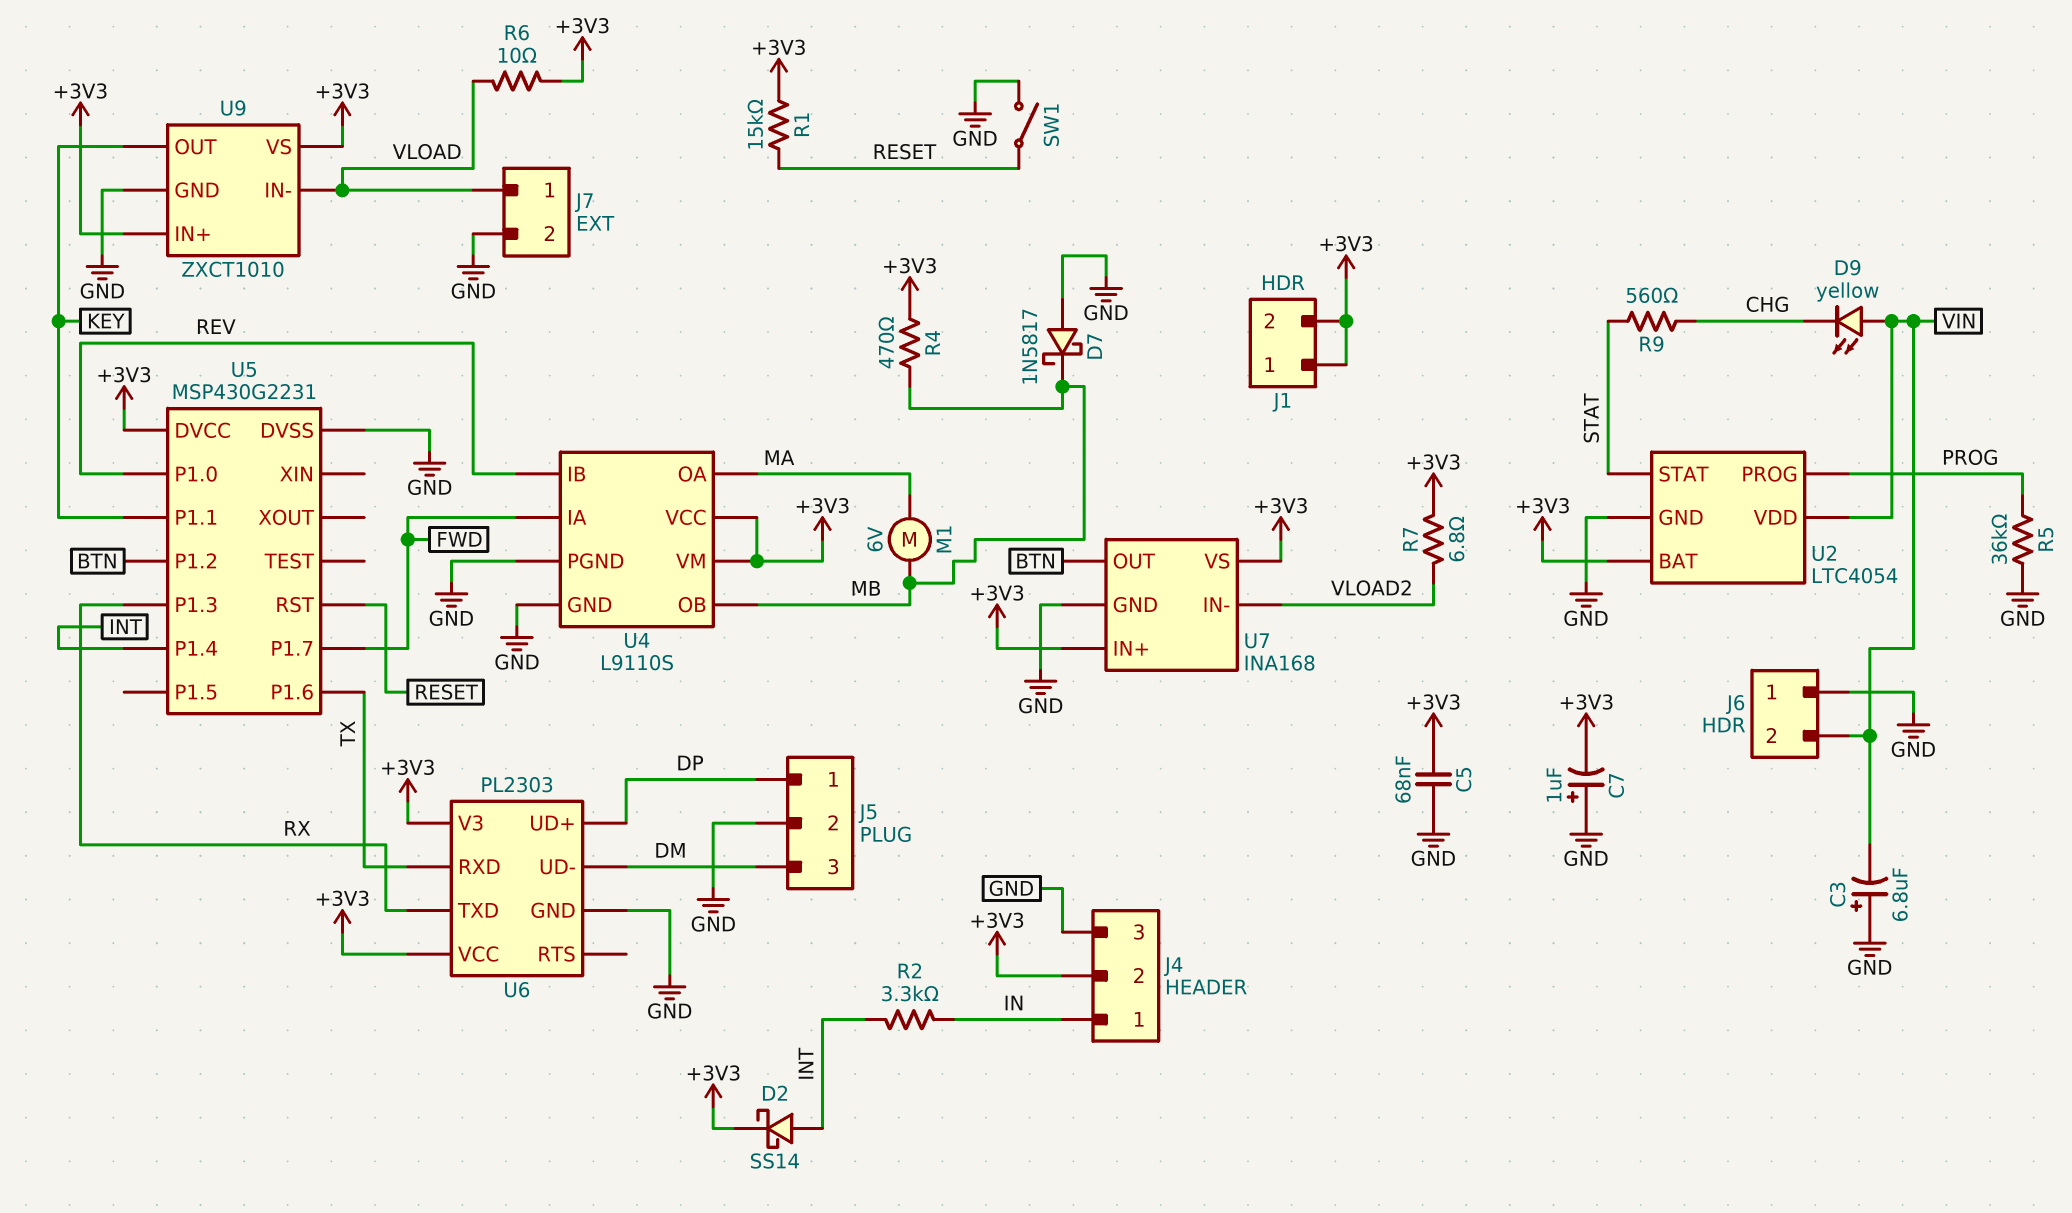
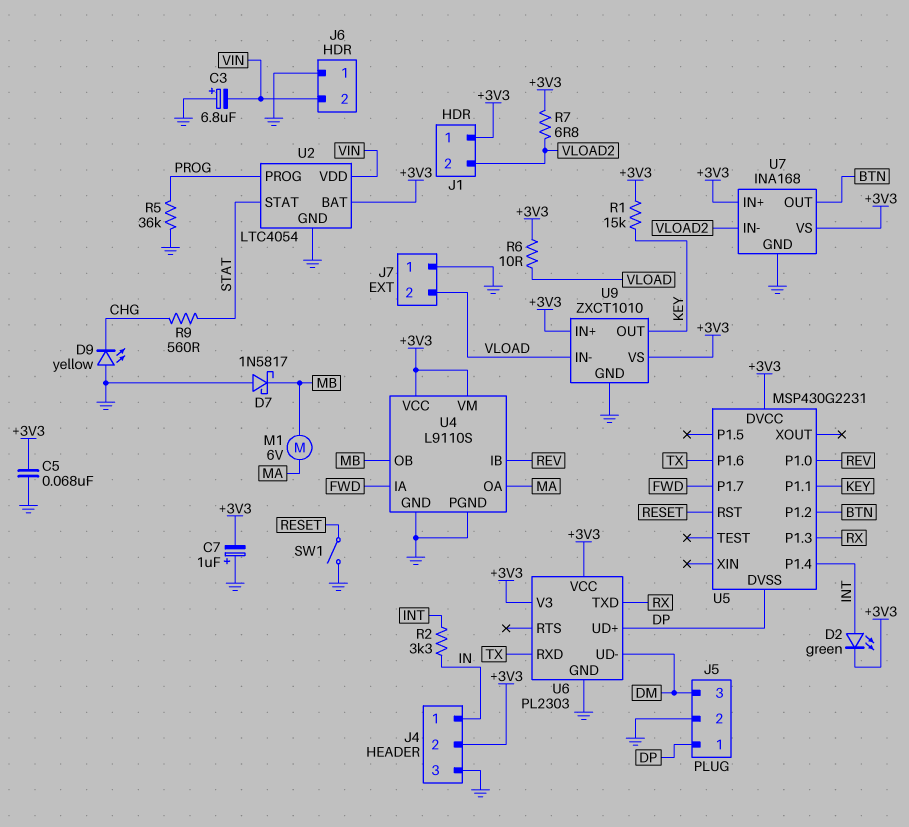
D2: schottky SS14 (A INT, K +3V3) -> LED green (A INT, K +3V3)
D9: LED yellow (A VIN, K CHG) -> LED yellow (A GND, K CHG)
J1 pin 2: +3V3 -> VLOAD2
J7 pin 1: VLOAD -> GND
J7 pin 2: GND -> VLOAD
R1: 15k (+3V3, RESET) -> 15k (+3V3, KEY)
R4: 470 (+3V3, MB) -> none
U5 pin DVSS: GND -> DP

